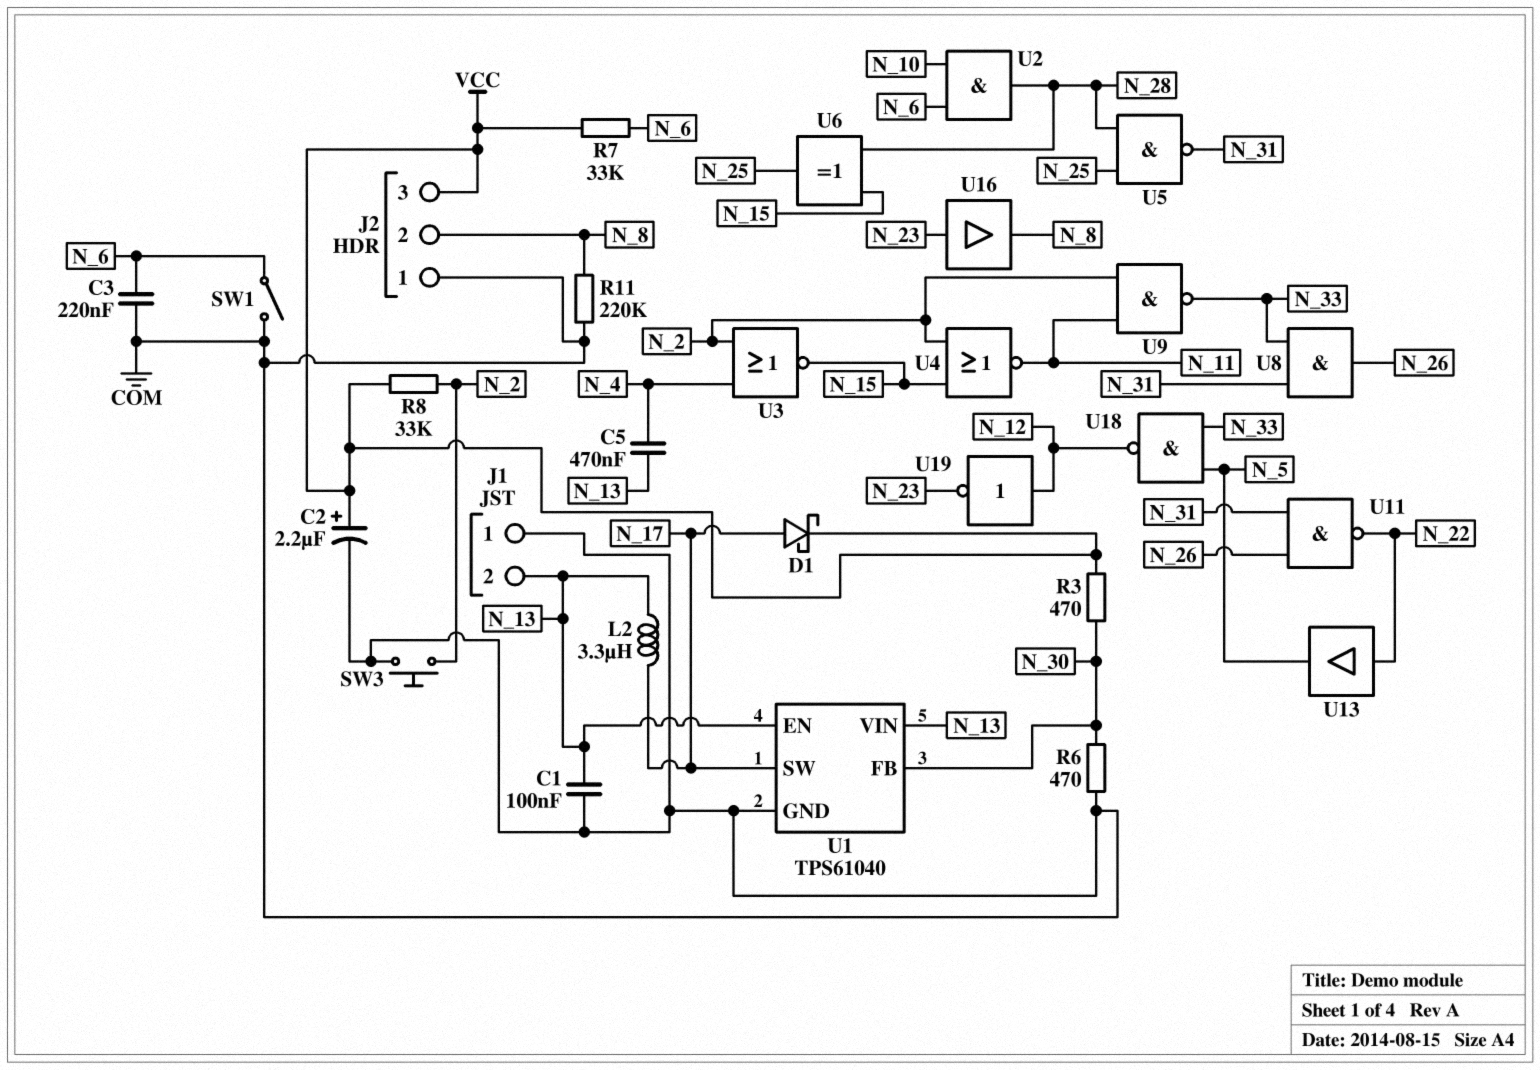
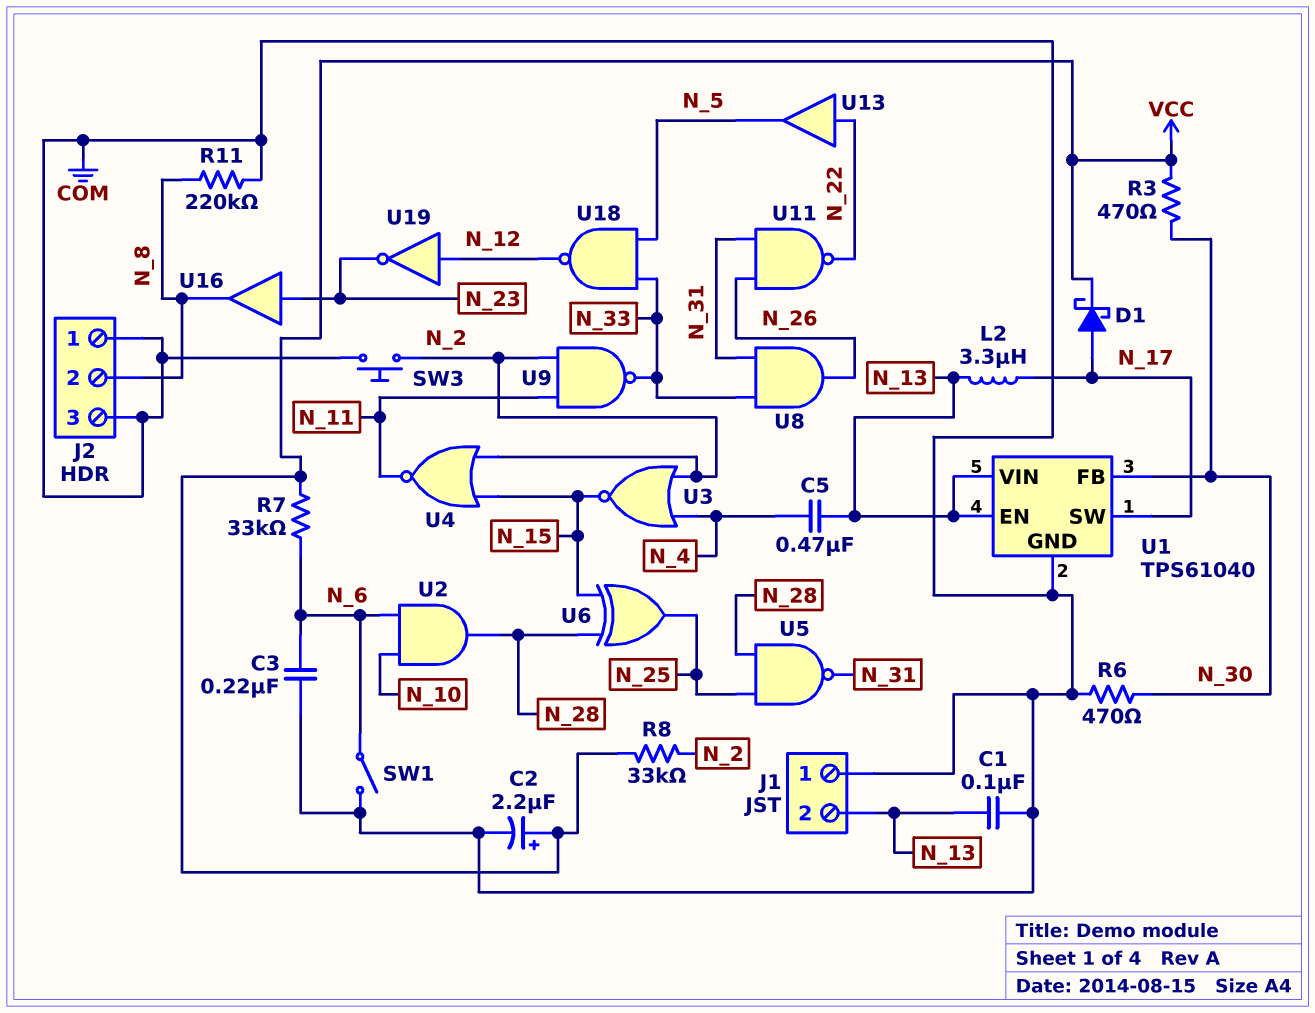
J2 pin 3: VCC -> COM

